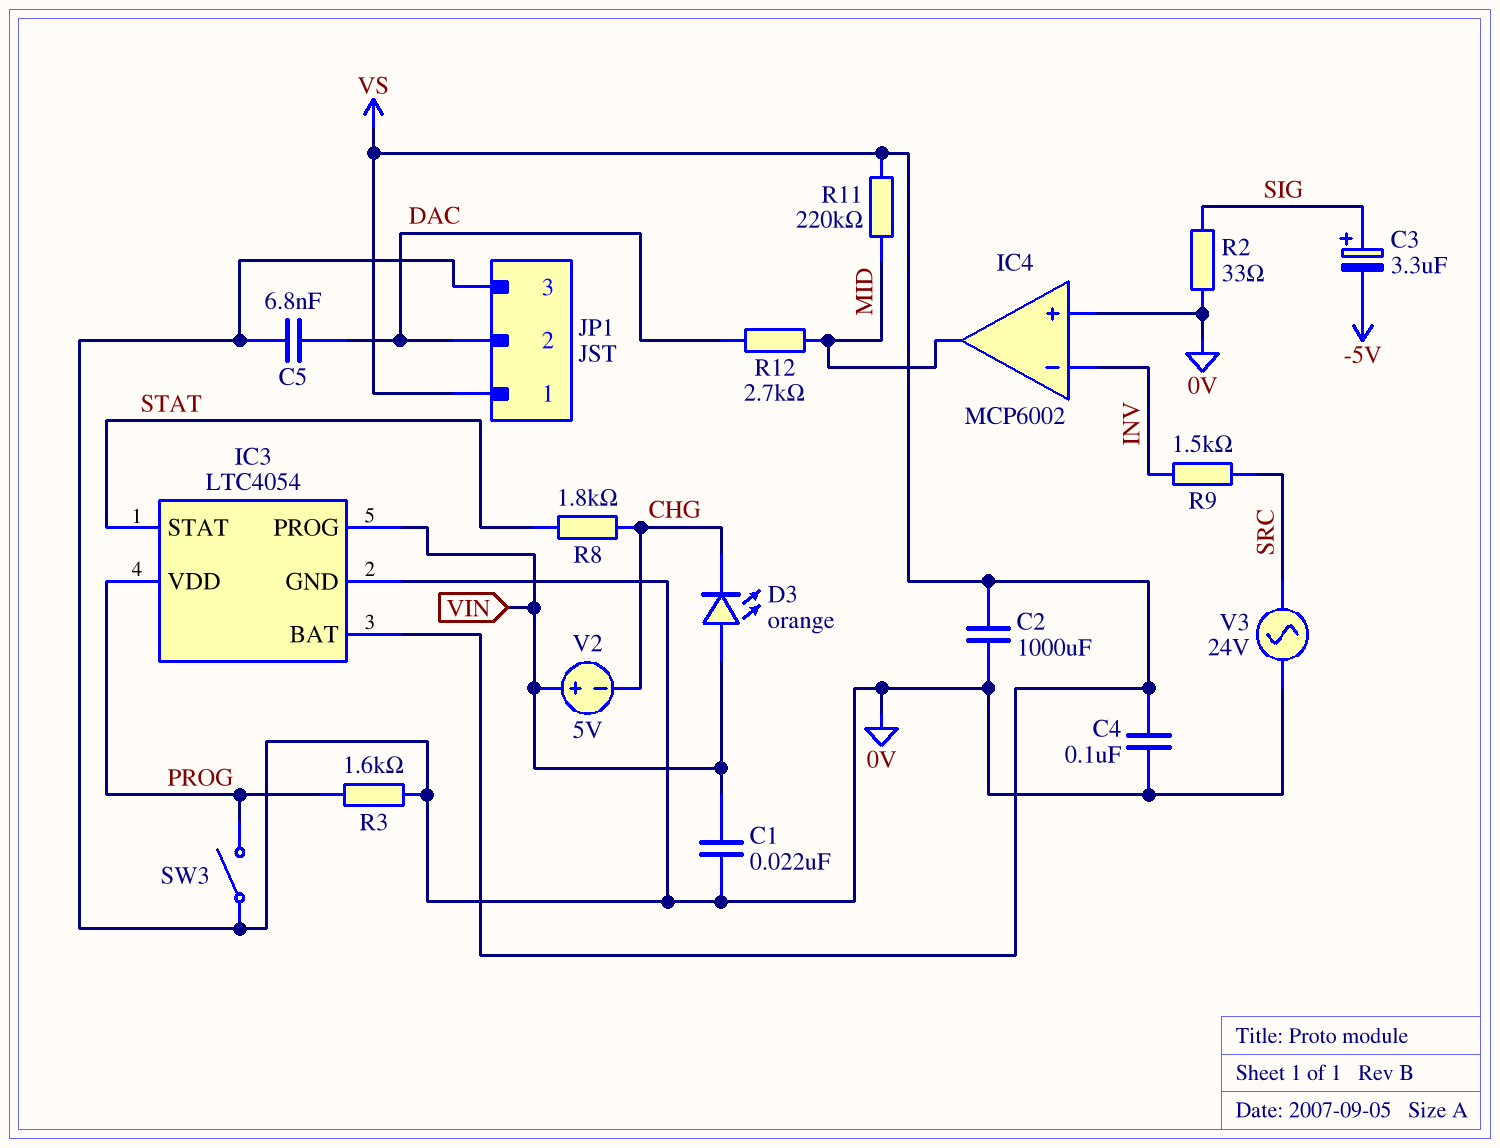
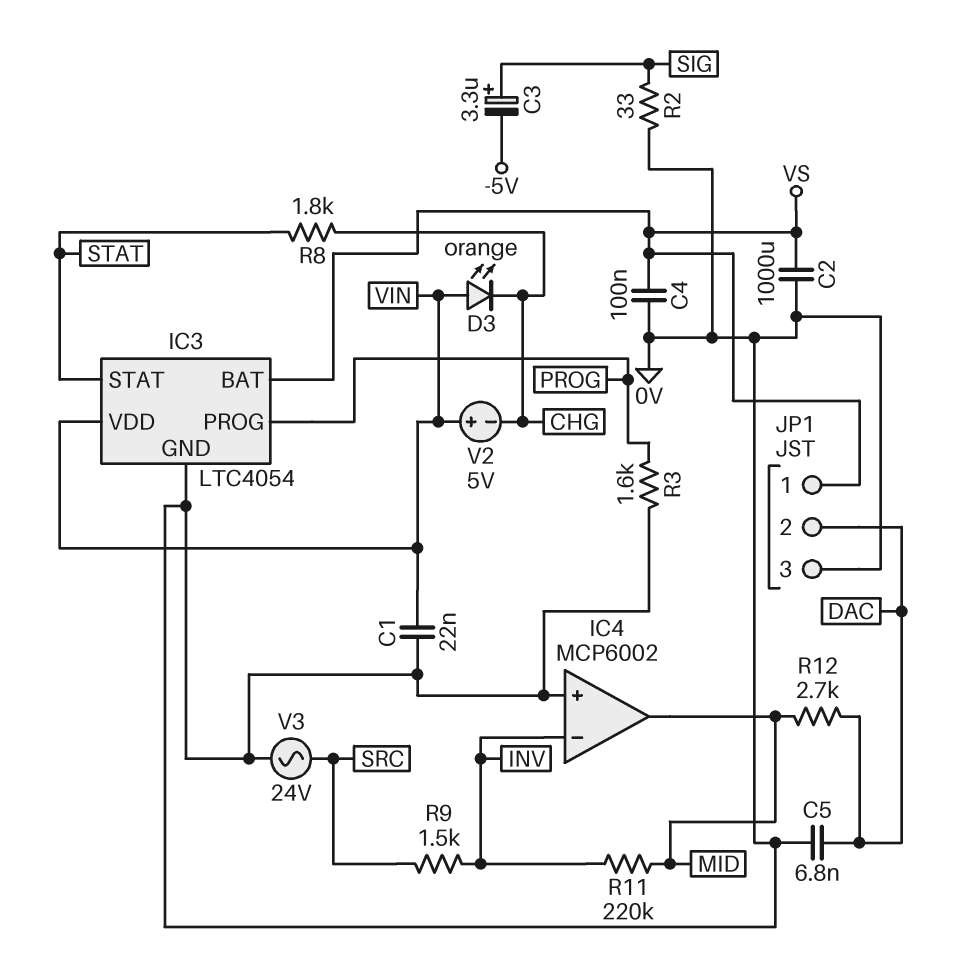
IC3 pin PROG: VIN -> PROG
IC3 pin VDD: PROG -> VIN
R11: 220k (MID, VS) -> 220k (INV, MID)
SW3: switch (0V, PROG) -> none

